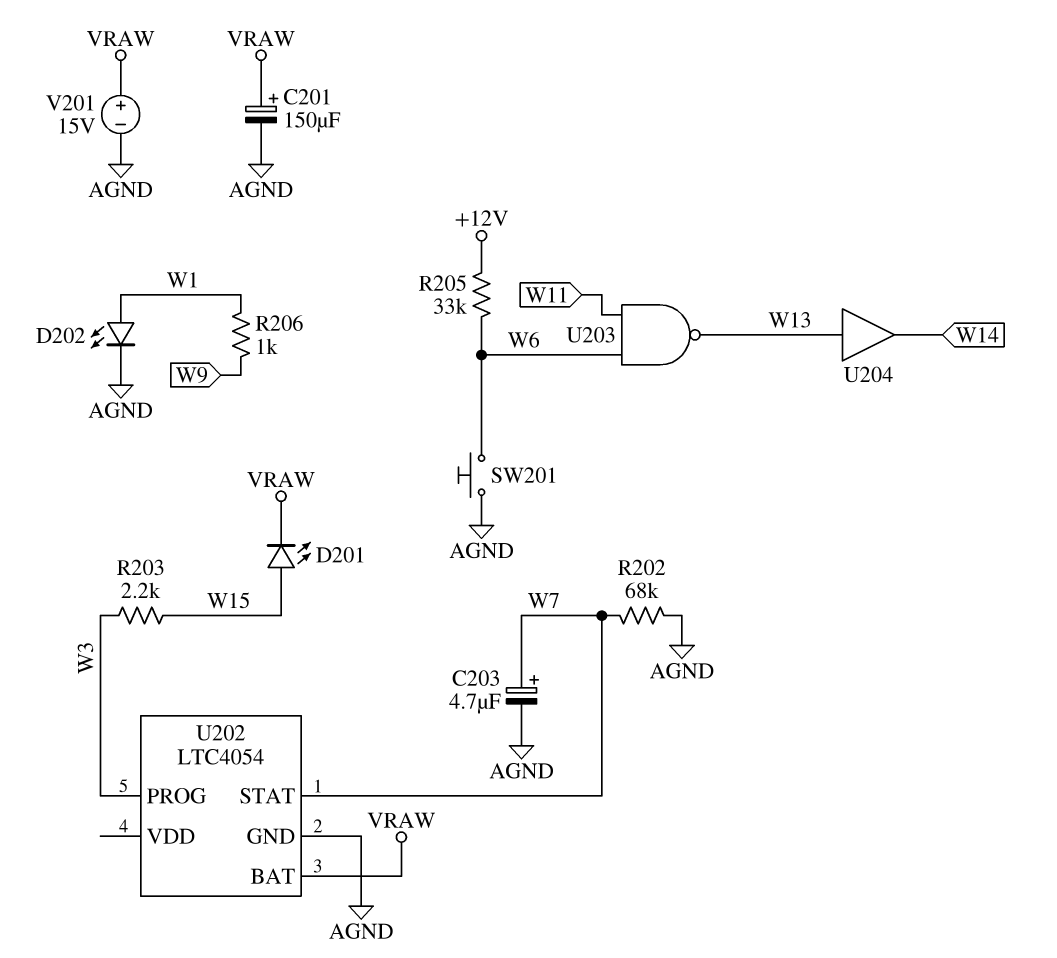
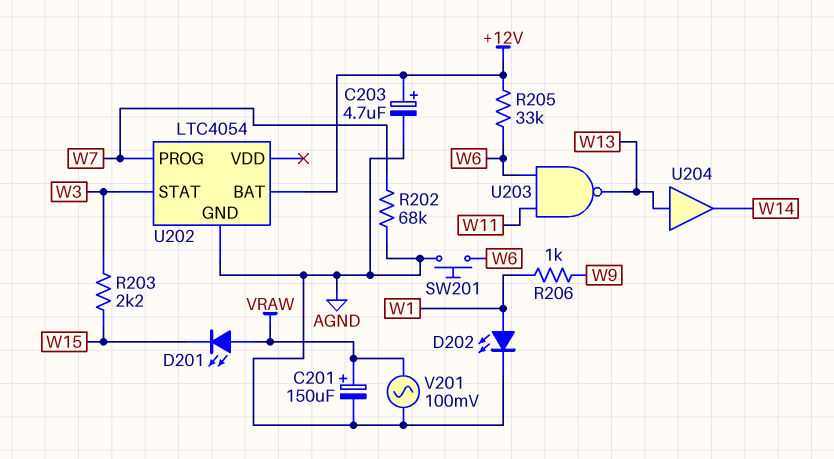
C203: 4.7uF (plus W7, minus AGND) -> 4.7uF (plus +12V, minus AGND)
D201: LED (A W15, K VRAW) -> LED (A VRAW, K W15)
U202 pin BAT: VRAW -> +12V
U202 pin PROG: W3 -> W7
U202 pin STAT: W7 -> W3
V201: 15V (plus VRAW, minus AGND) -> AC 100mV (AGND, VRAW)

